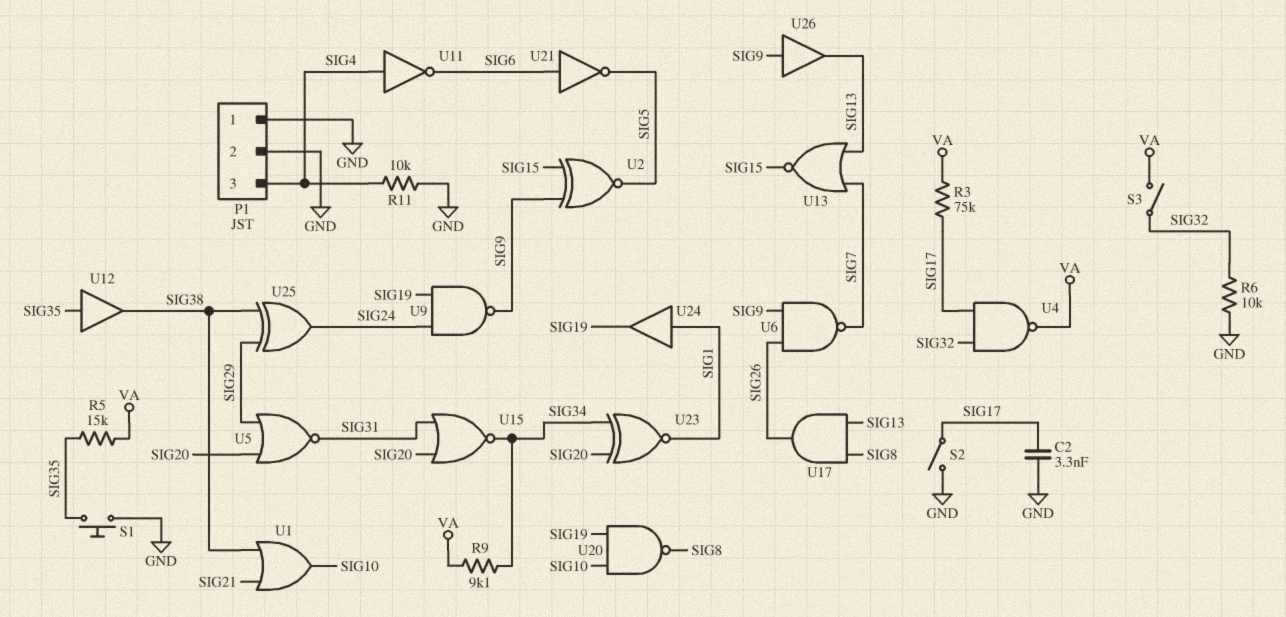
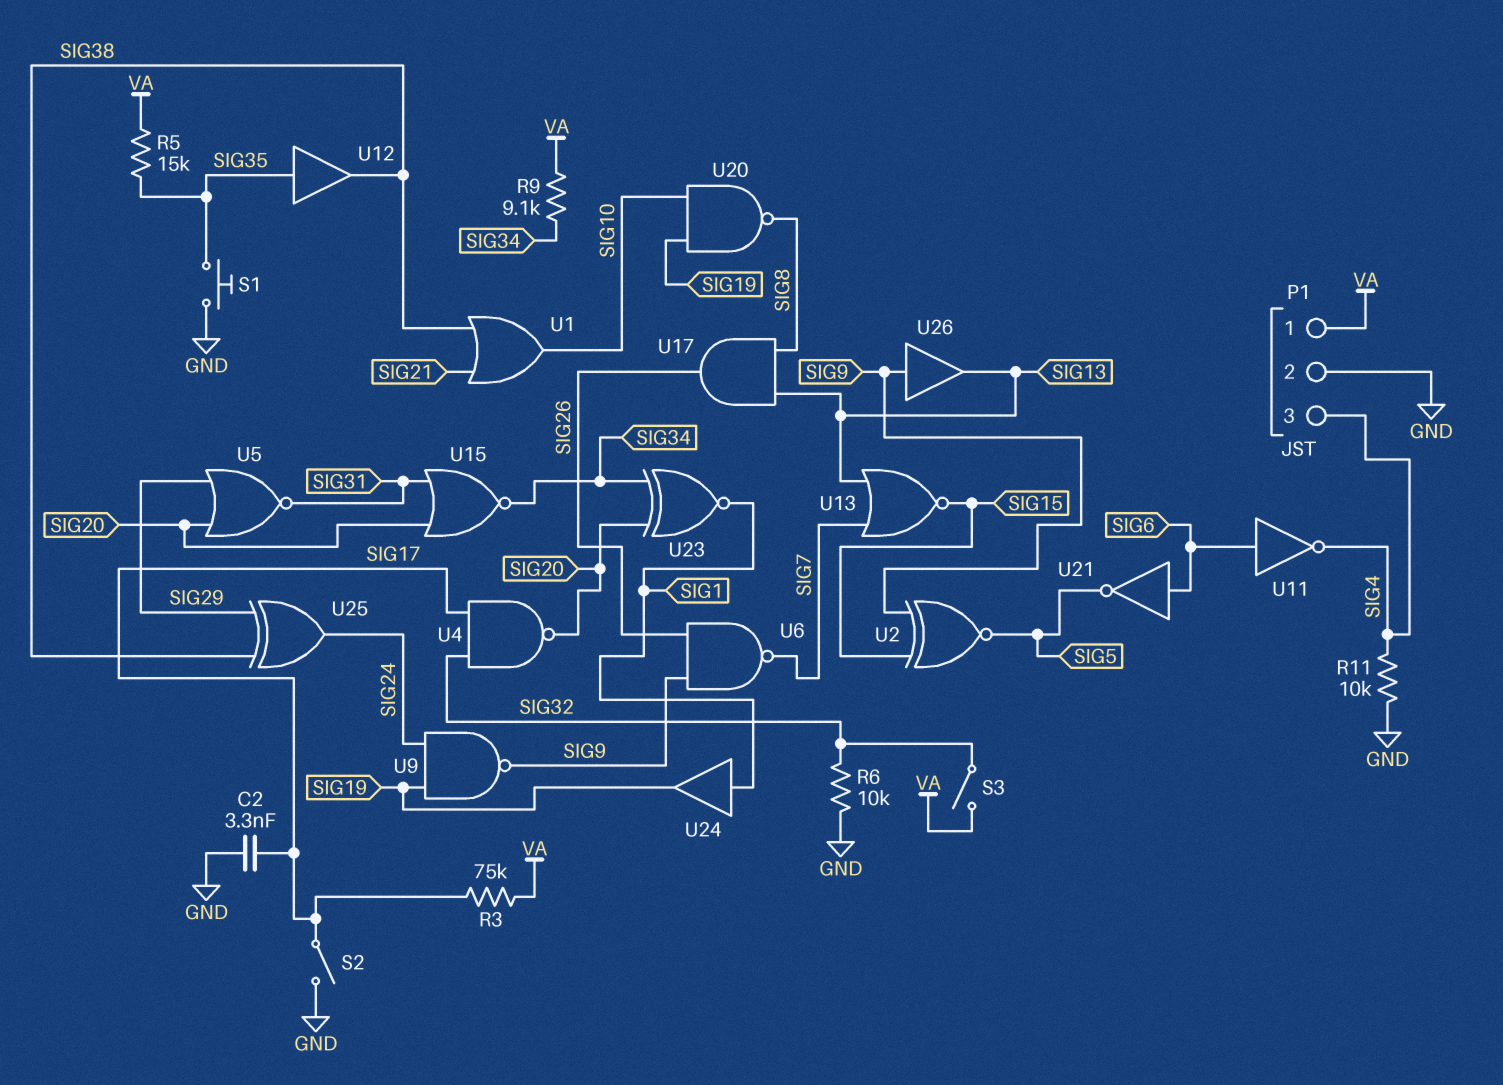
P1 pin 1: GND -> VA
U4: NAND (in SIG17, in SIG32, out VA) -> NAND (in SIG17, in SIG32, out SIG20)
U11: NOT (in SIG4, out SIG6) -> NOT (in SIG6, out SIG4)

